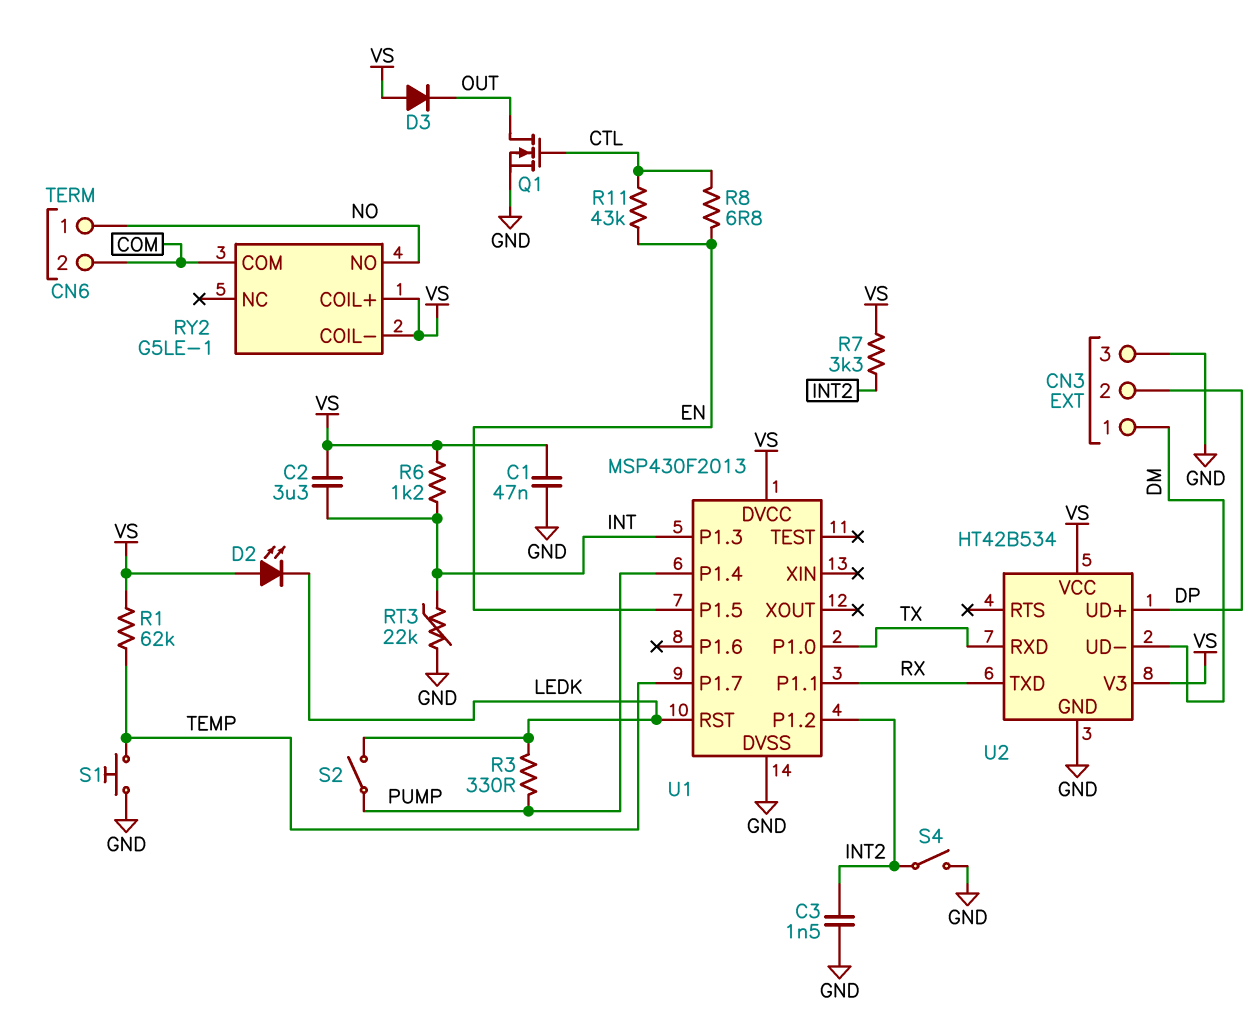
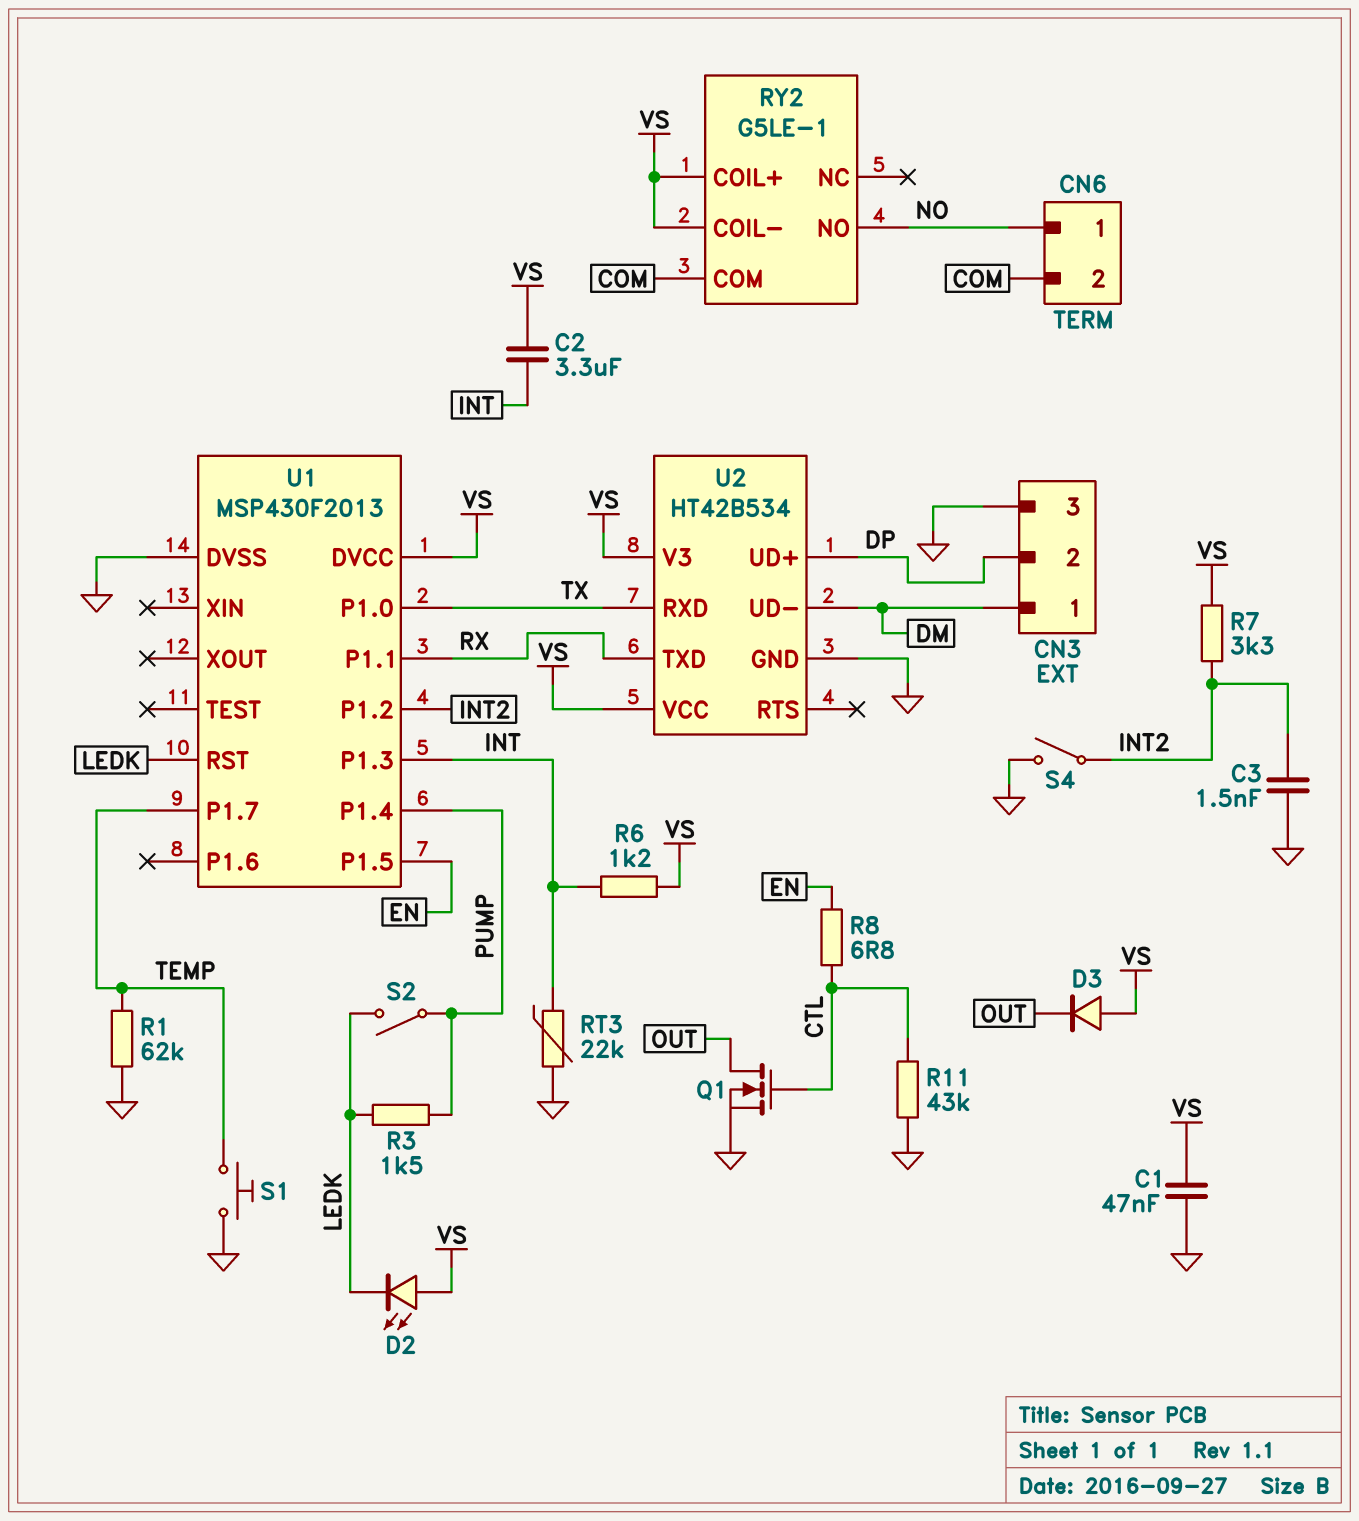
R1: 62k (TEMP, VS) -> 62k (GND, TEMP)
R3: 330 (LEDK, PUMP) -> 1.5k (LEDK, PUMP)
R11: 43k (CTL, EN) -> 43k (CTL, GND)

